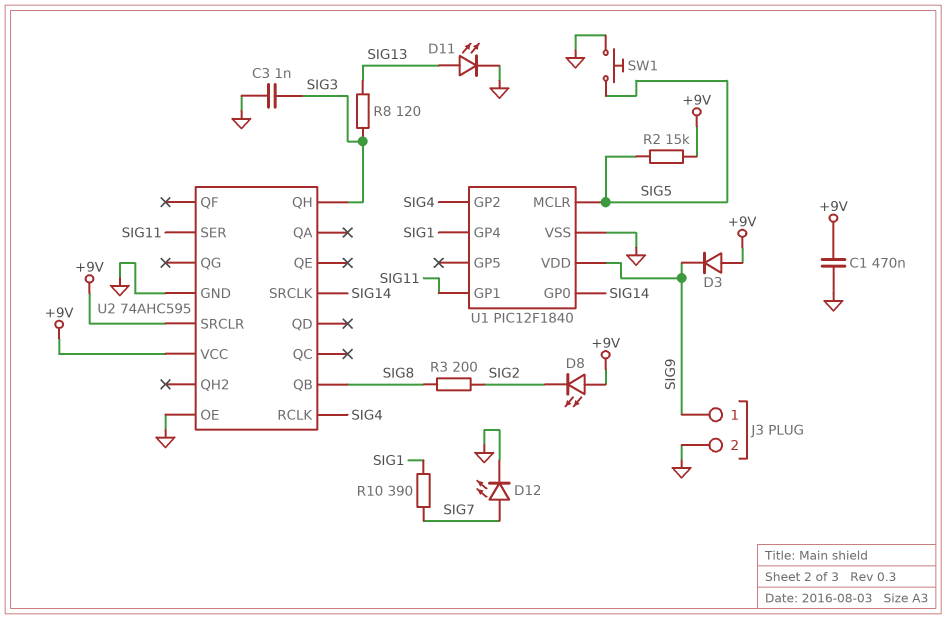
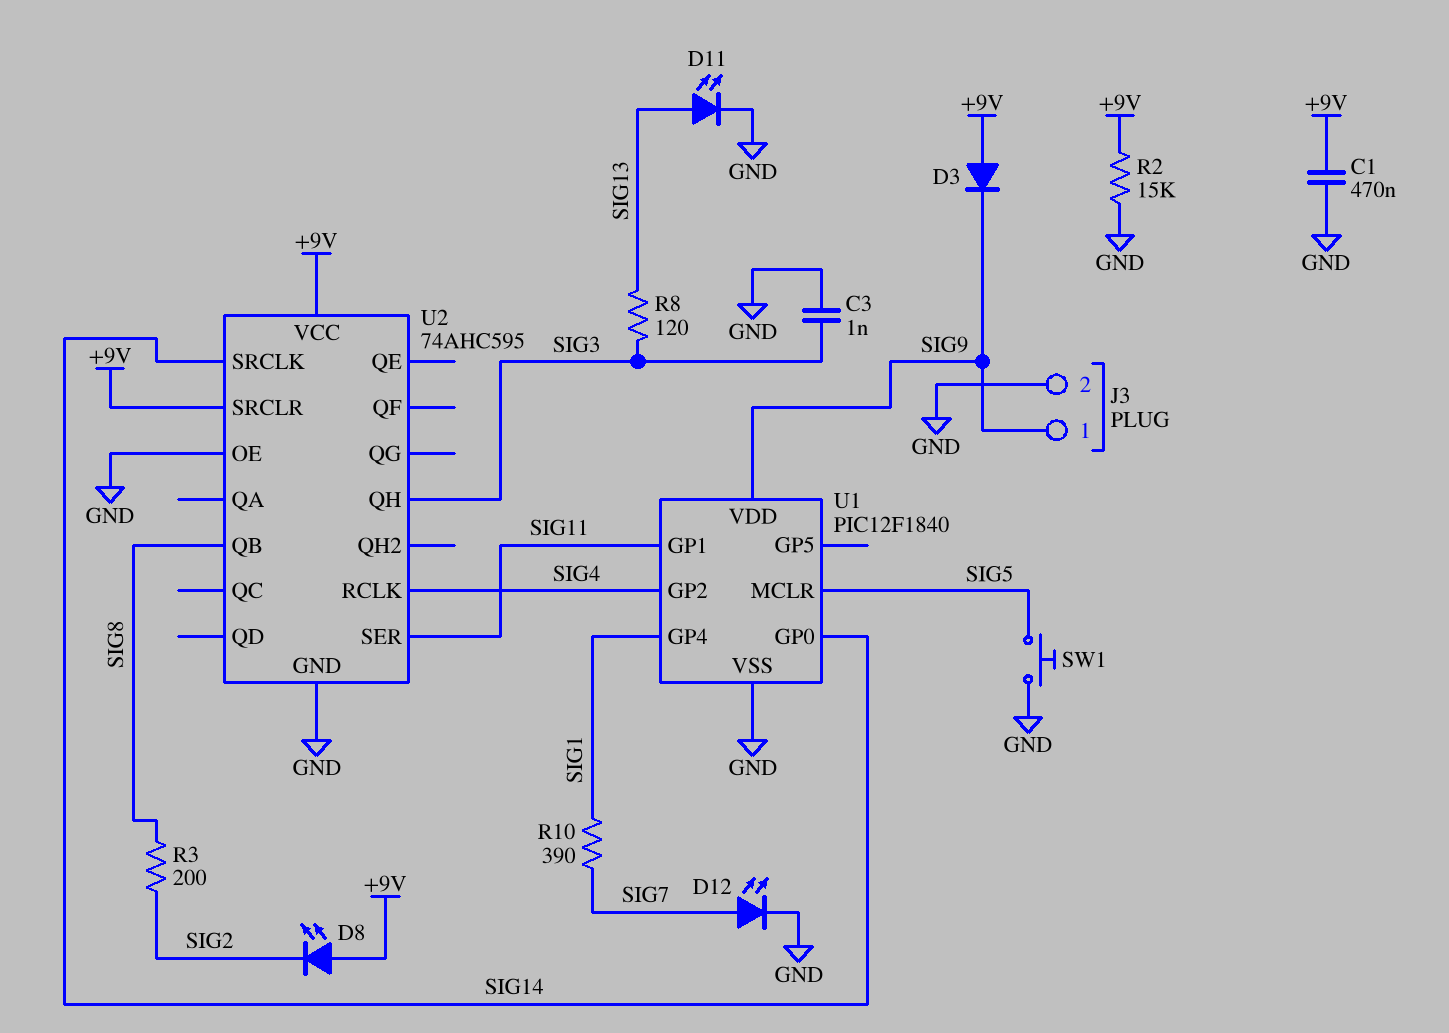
R2: 15k (+9V, SIG5) -> 15k (+9V, GND)

